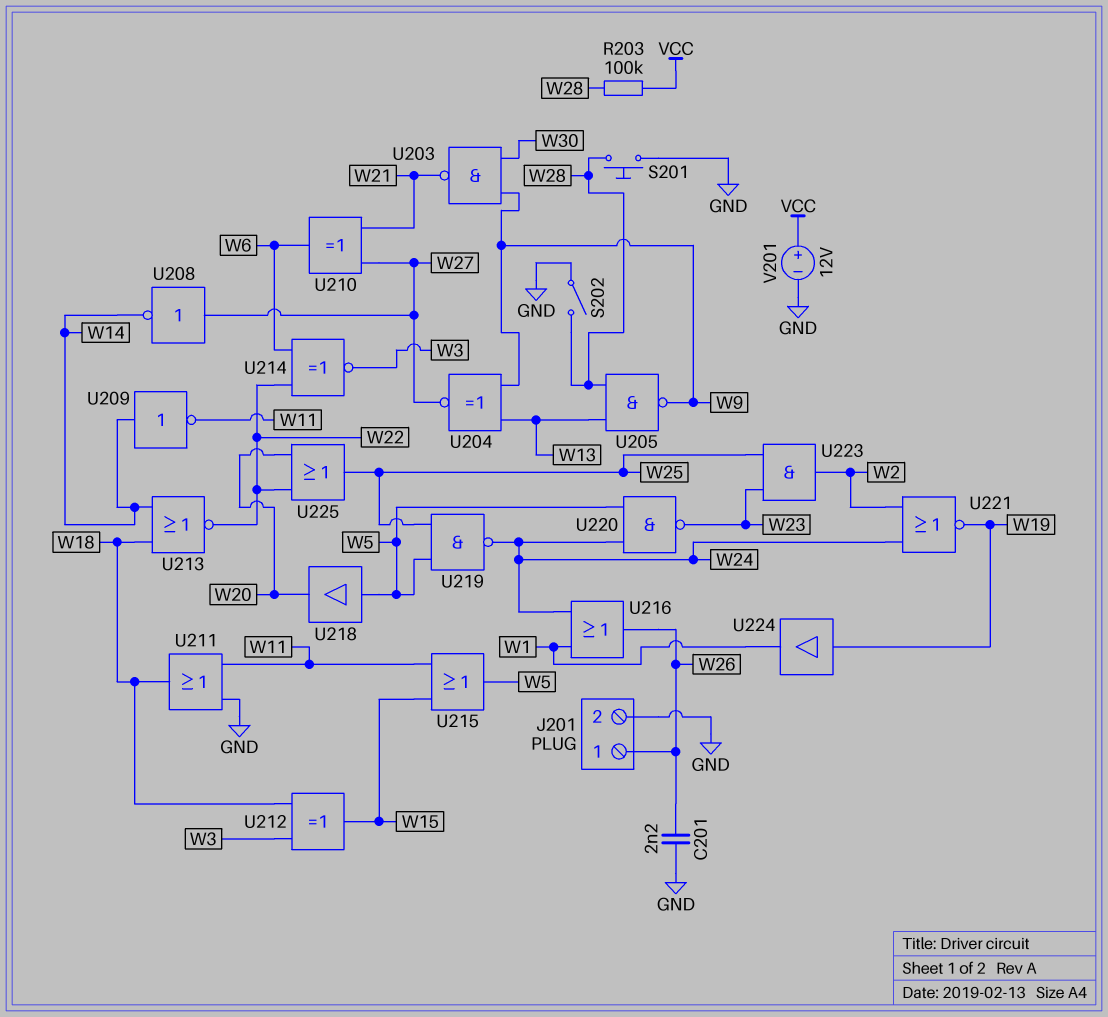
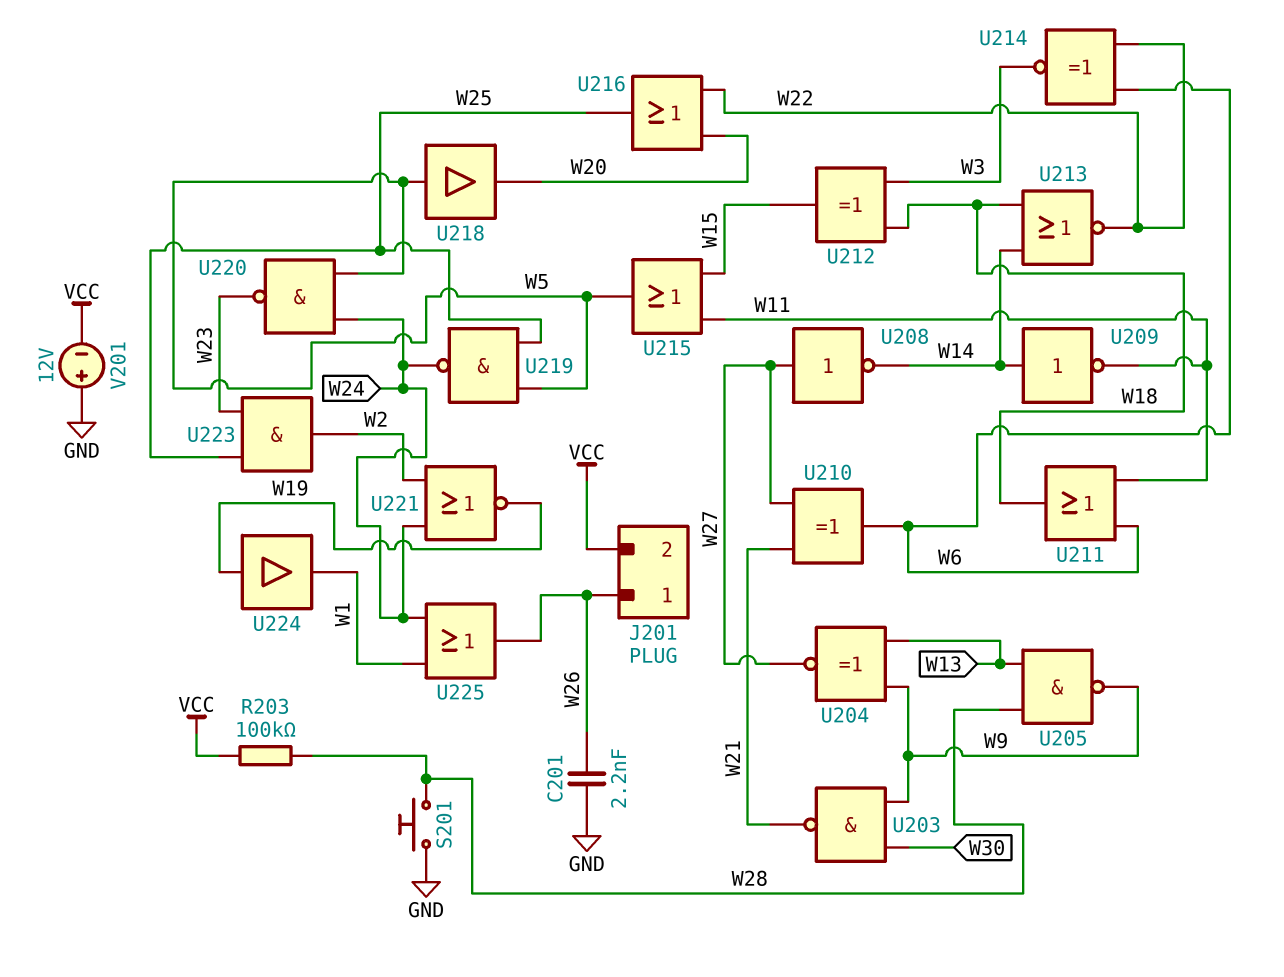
J201 pin 2: GND -> VCC
S202: switch (GND, W28) -> none
U211: OR (in GND, in W11, out W18) -> OR (in W6, in W11, out W18)
U216: OR (in W1, in W24, out W26) -> OR (in W20, in W22, out W25)
U225: OR (in W20, in W22, out W25) -> OR (in W1, in W24, out W26)
V201: 12V (plus VCC, minus GND) -> 12V (plus GND, minus VCC)

